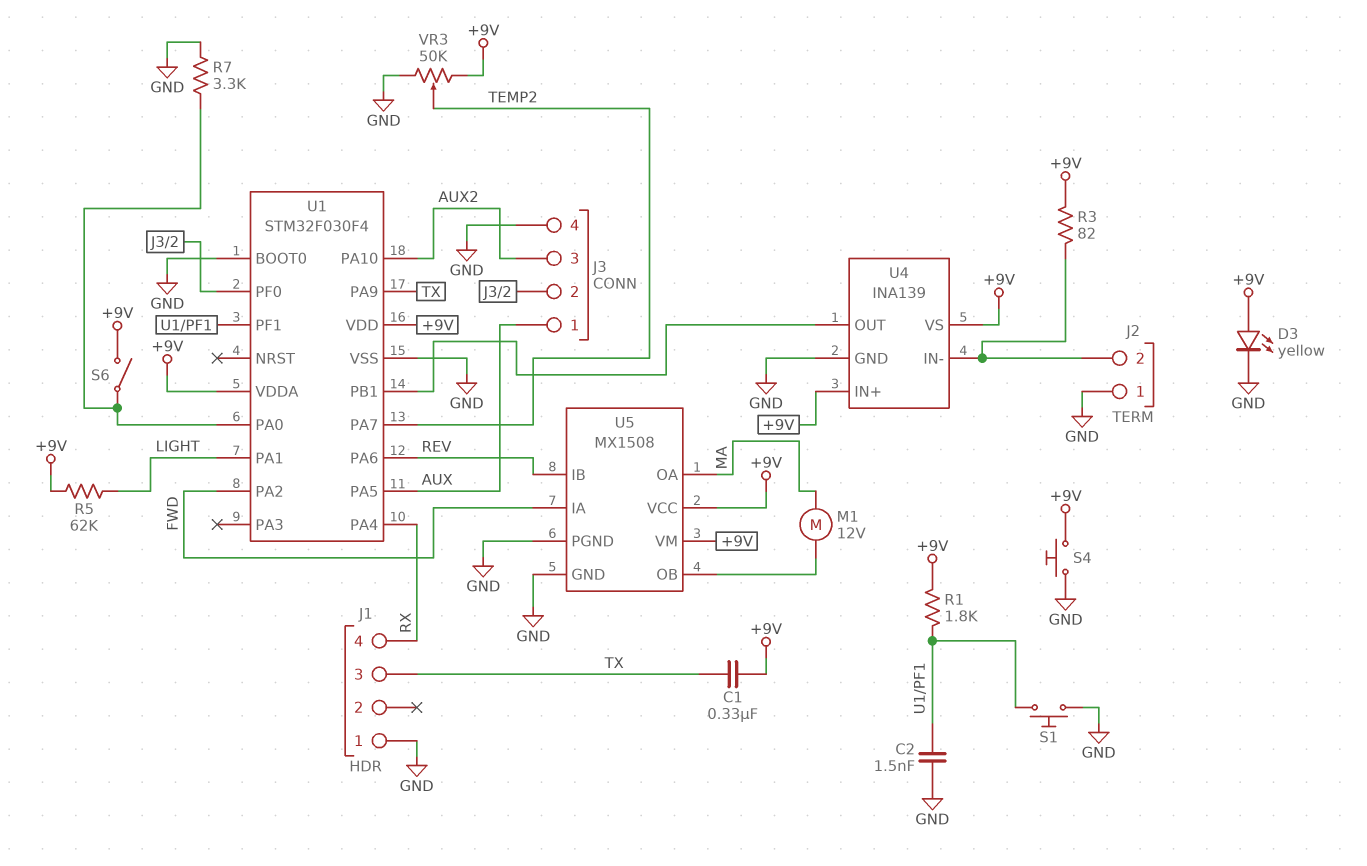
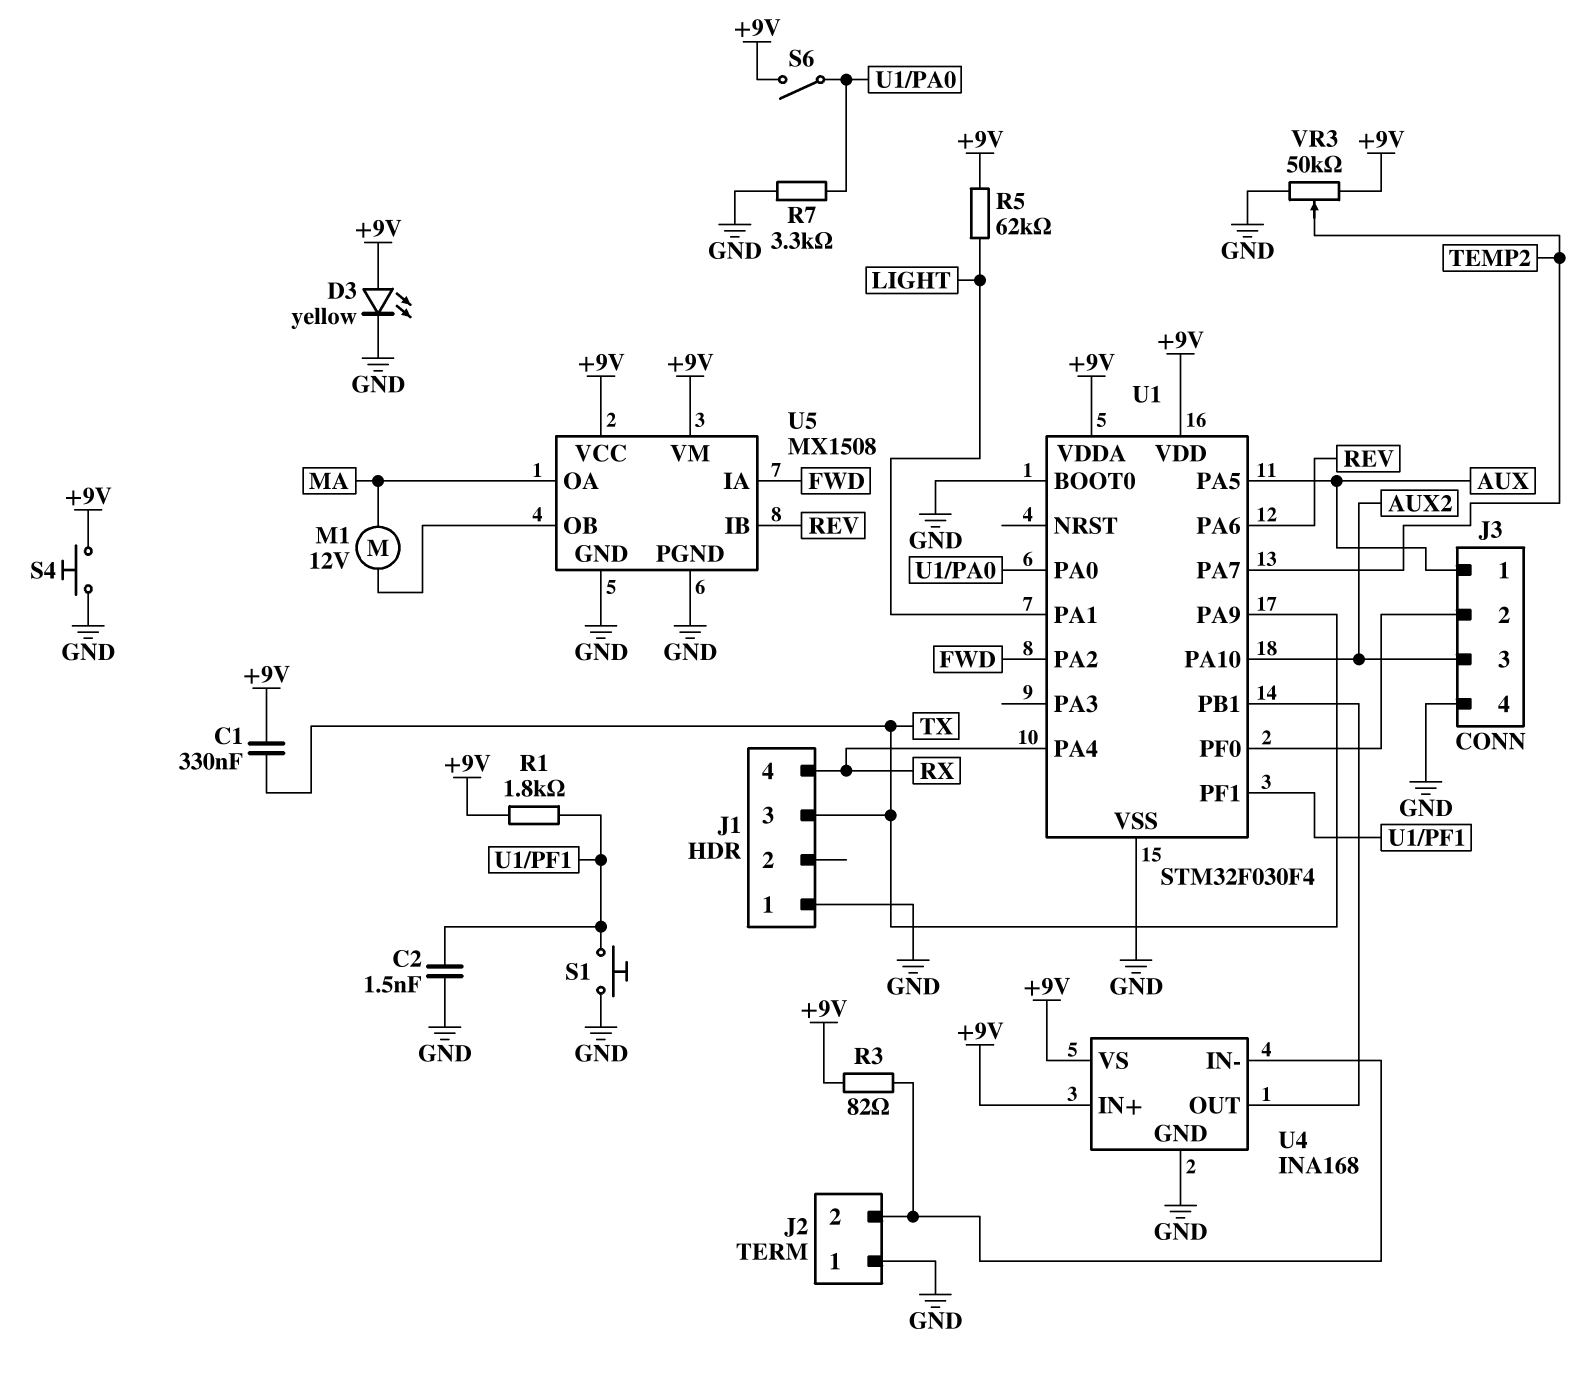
U4: INA139 -> INA168

